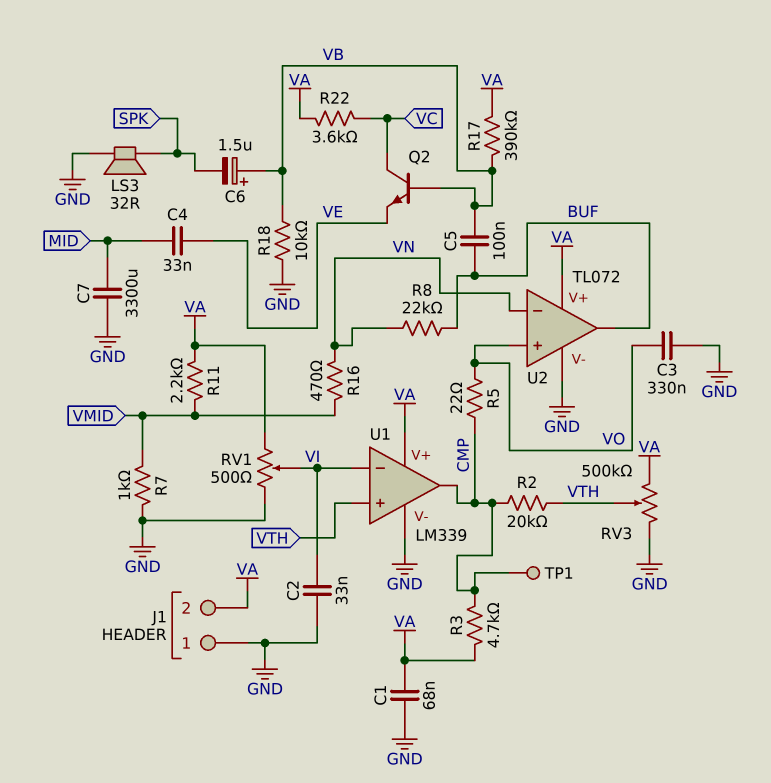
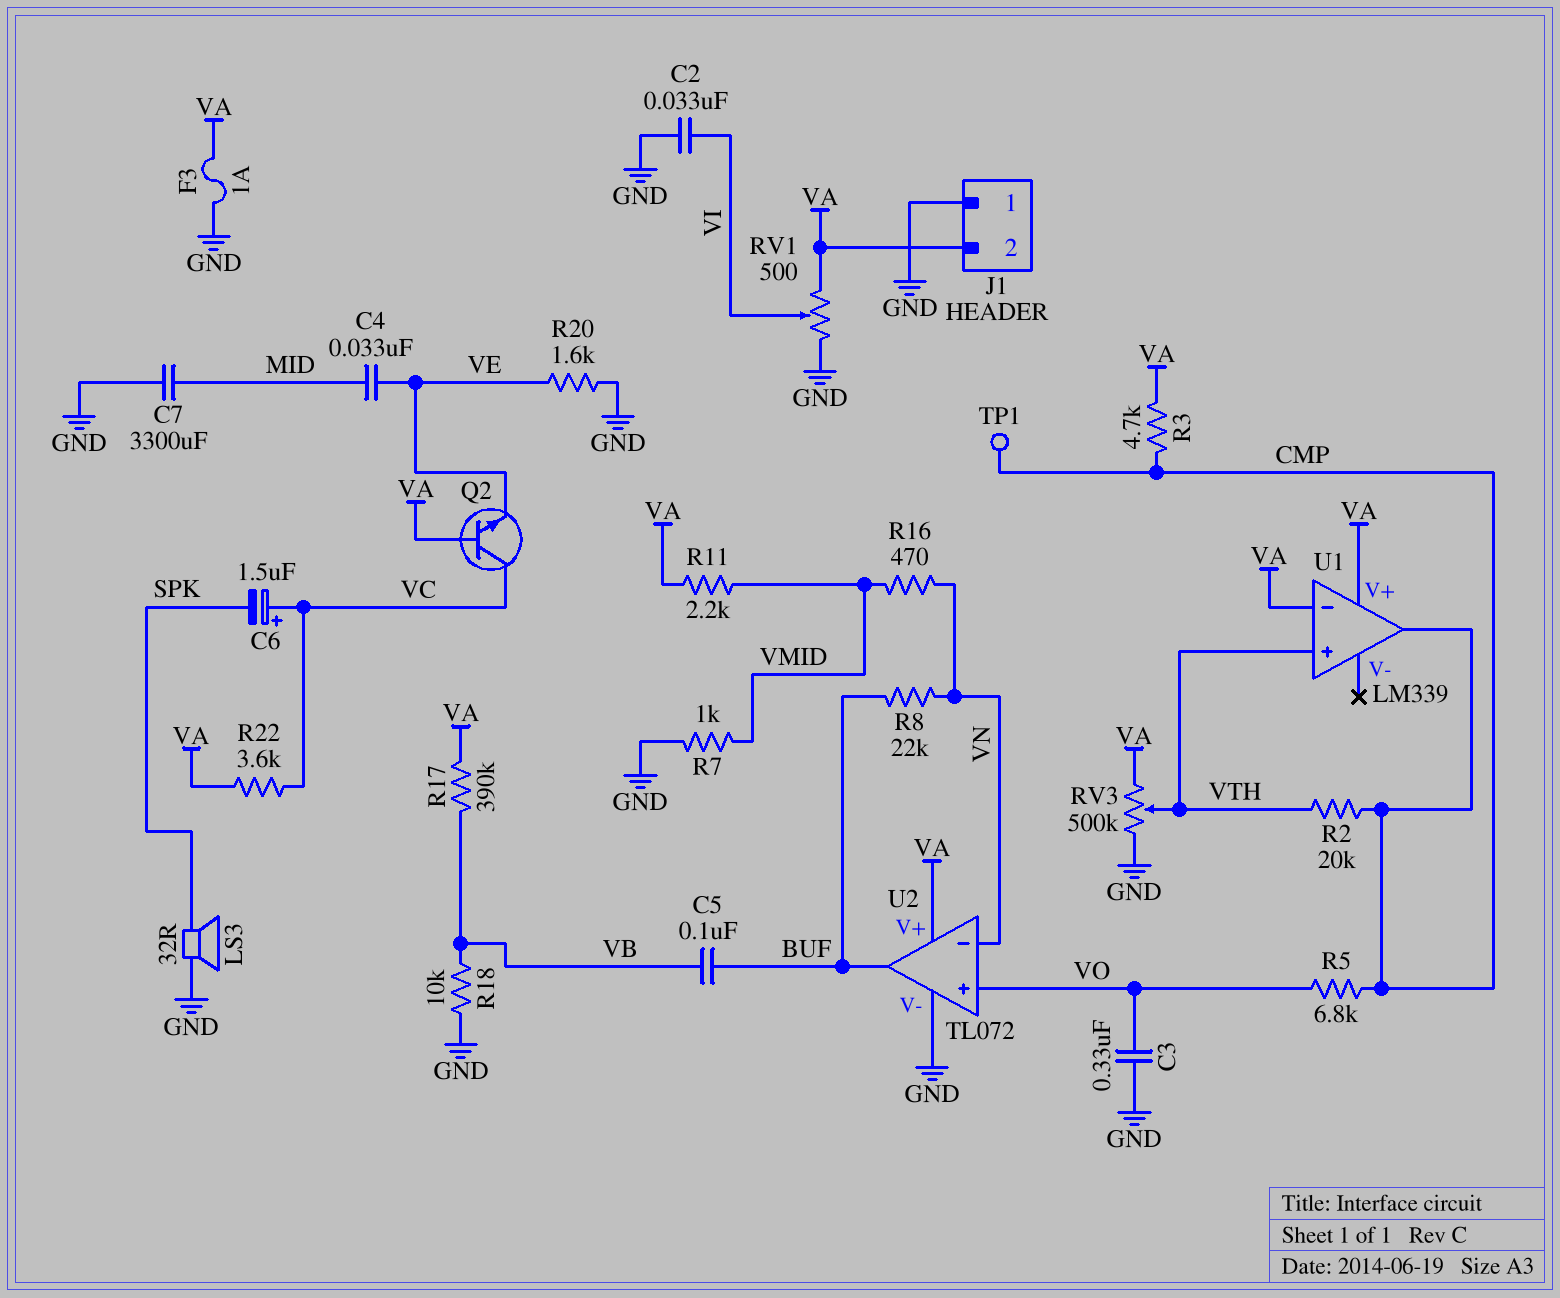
C1: 68nF (GND, VA) -> none
C6: 1.5uF (plus VB, minus SPK) -> 1.5uF (plus VC, minus SPK)
F3: none -> 1A (GND, VA)
Q2: NPN (B VB, C VC, E VE) -> NPN (B VA, C VC, E VE)
R5: 22 (CMP, VO) -> 6.8k (CMP, VO)
R20: none -> 1.6k (GND, VE)
U1 pin V-: GND -> none
U1 pin in-: VI -> VA

